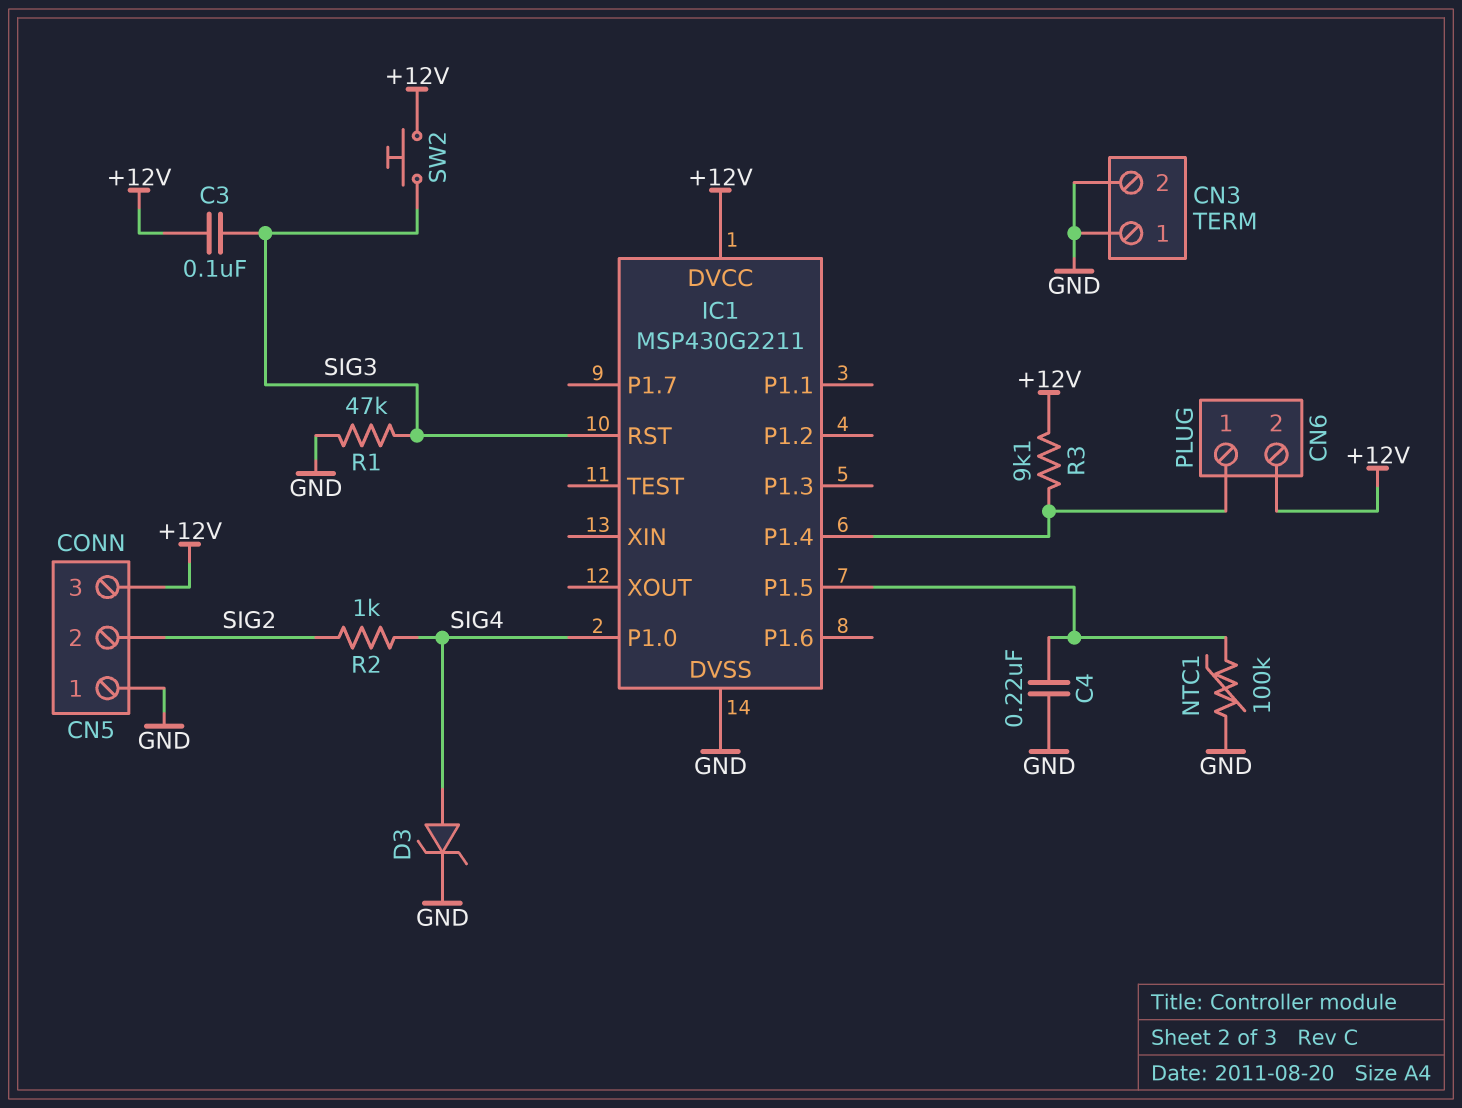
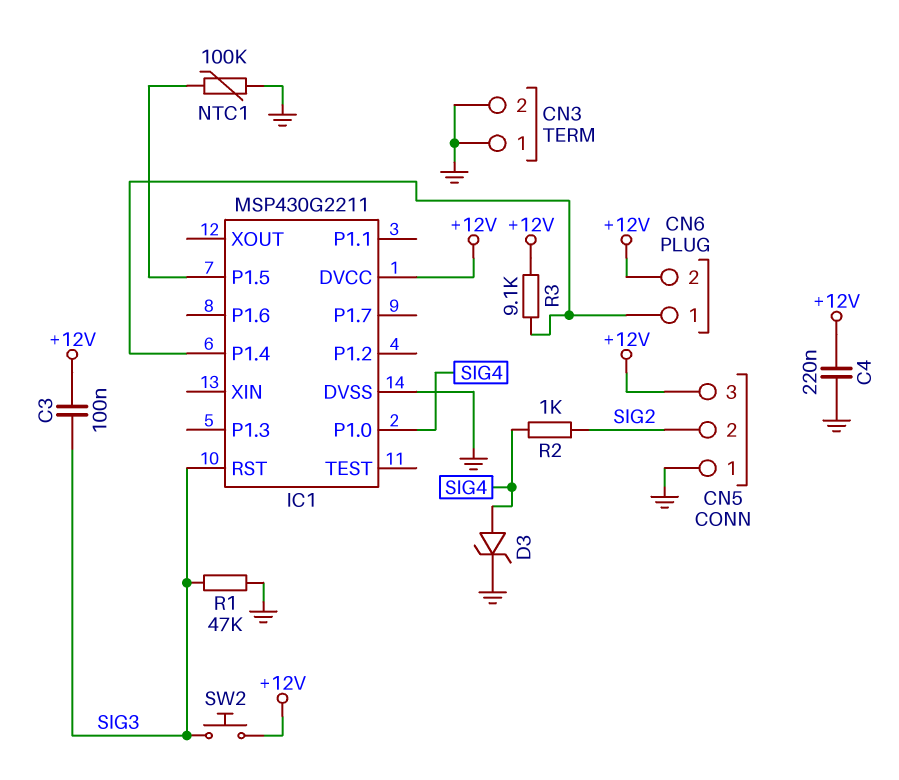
C4: 220nF (GND, IC1/P1.5) -> 220nF (+12V, GND)

